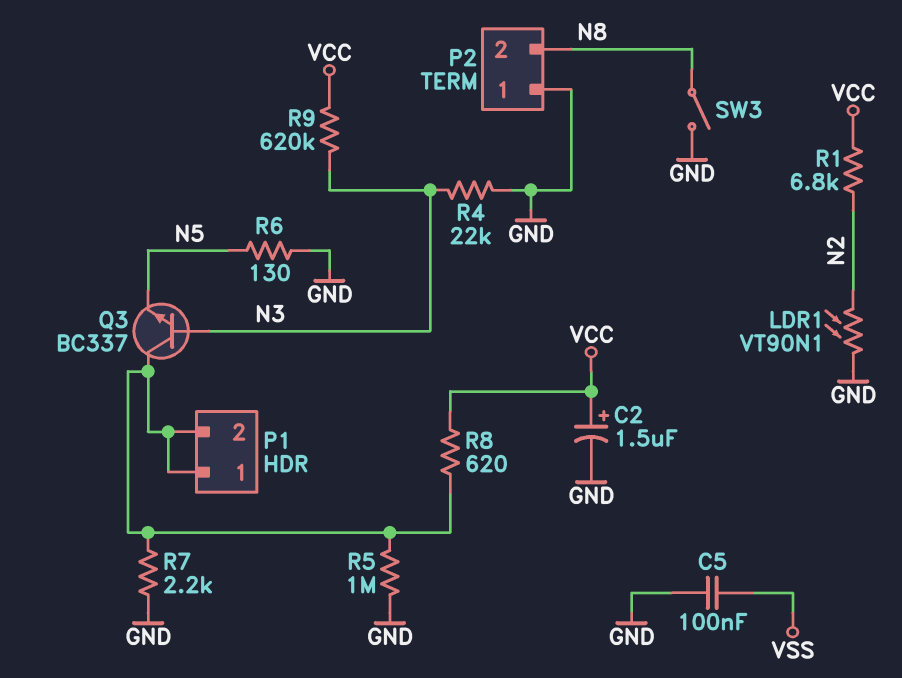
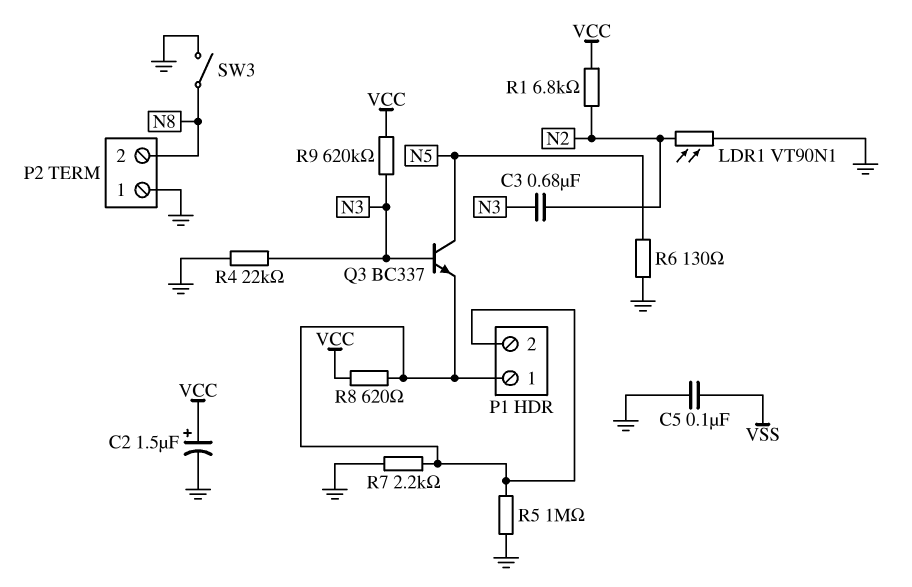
C3: none -> 680nF (N2, N3)
Q3: NPN BC337 (B N3, C P1/1, E N5) -> NPN BC337 (B N3, C N5, E P1/1)

